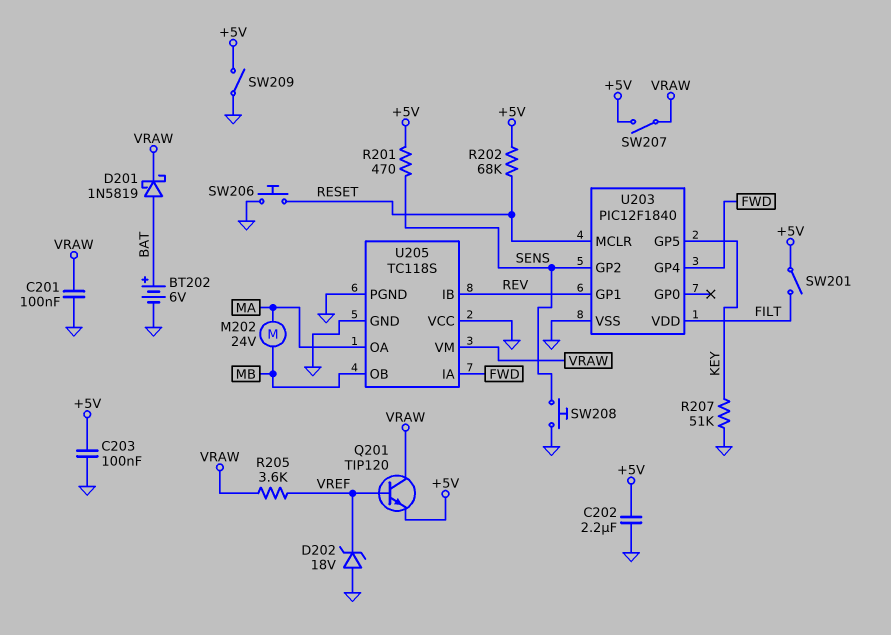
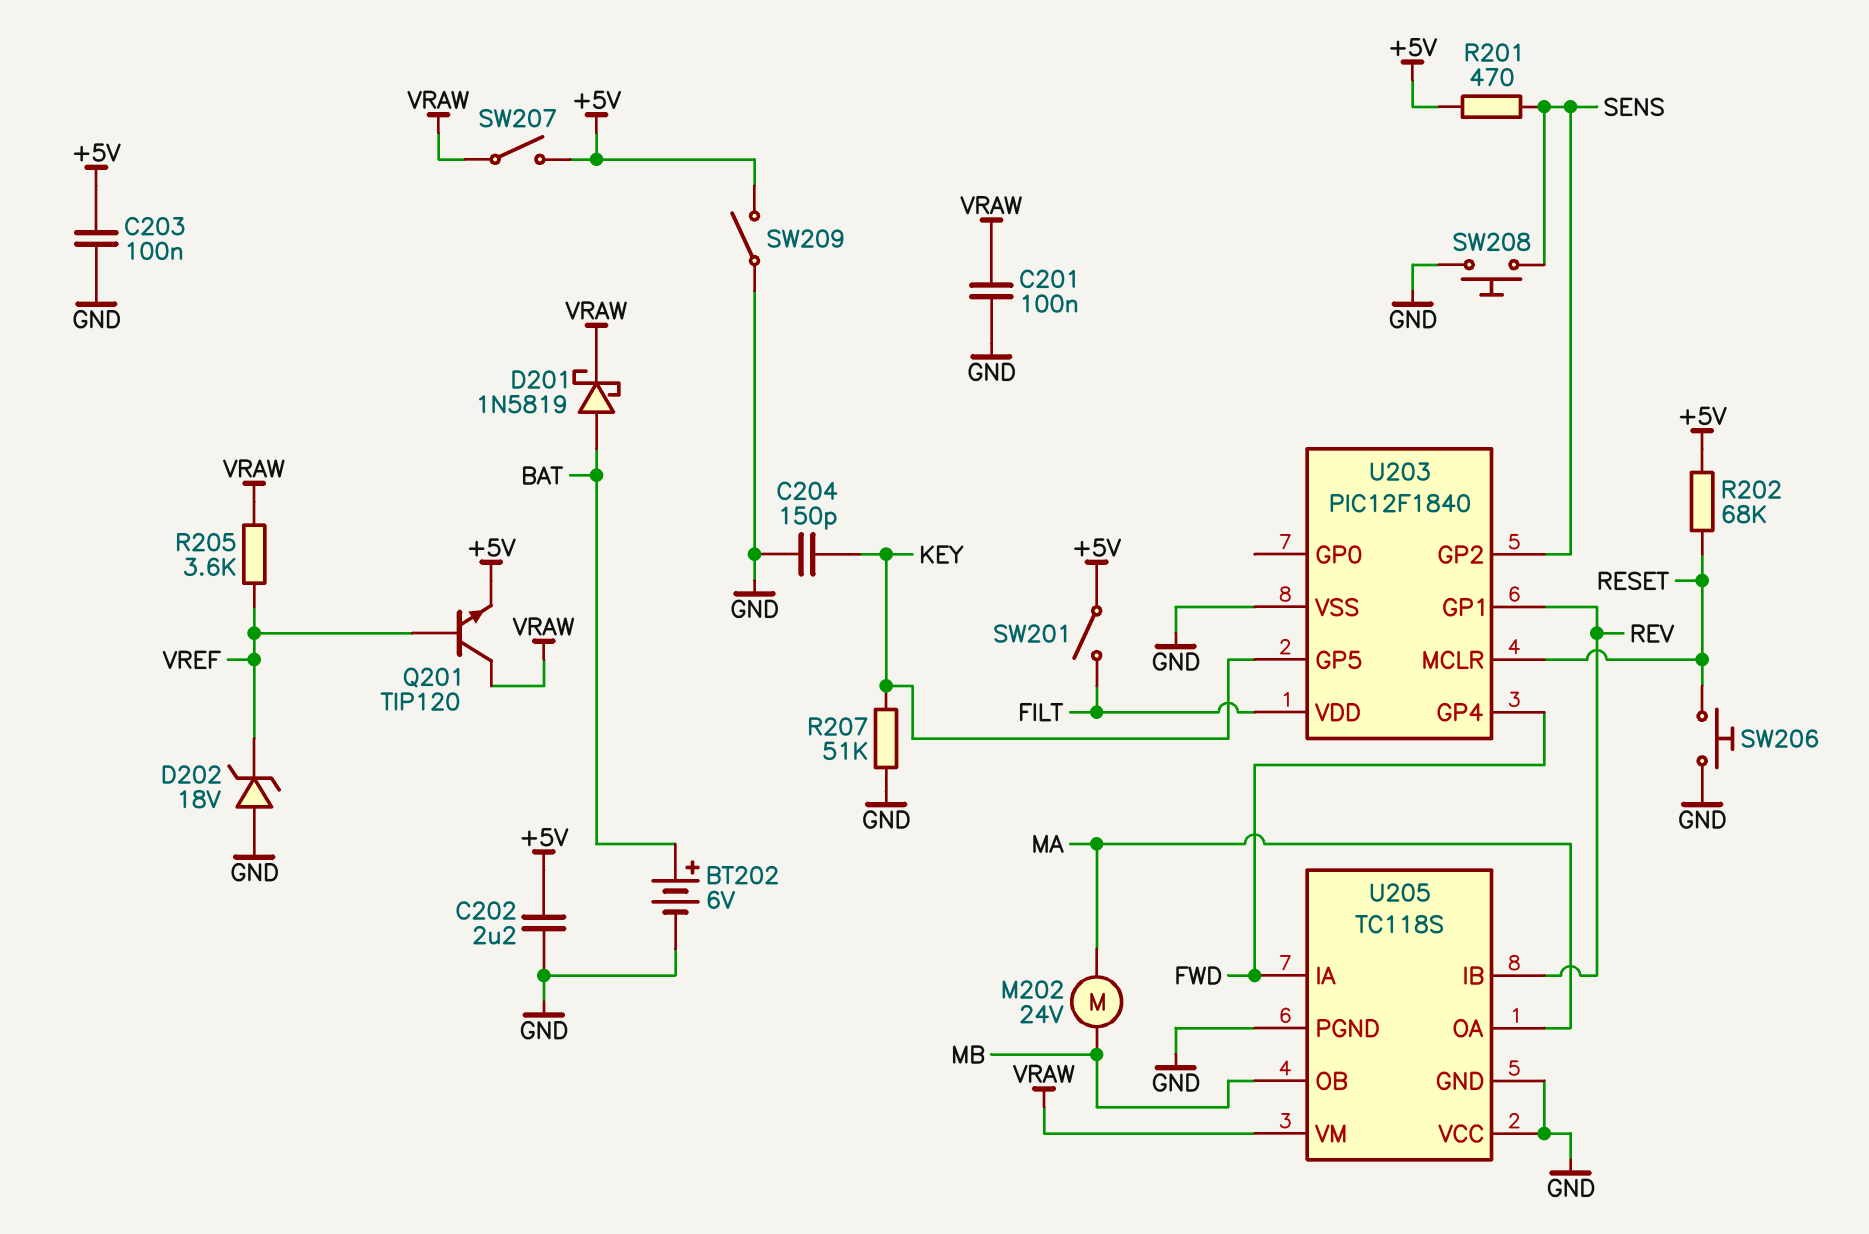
C204: none -> 150pF (GND, KEY)

